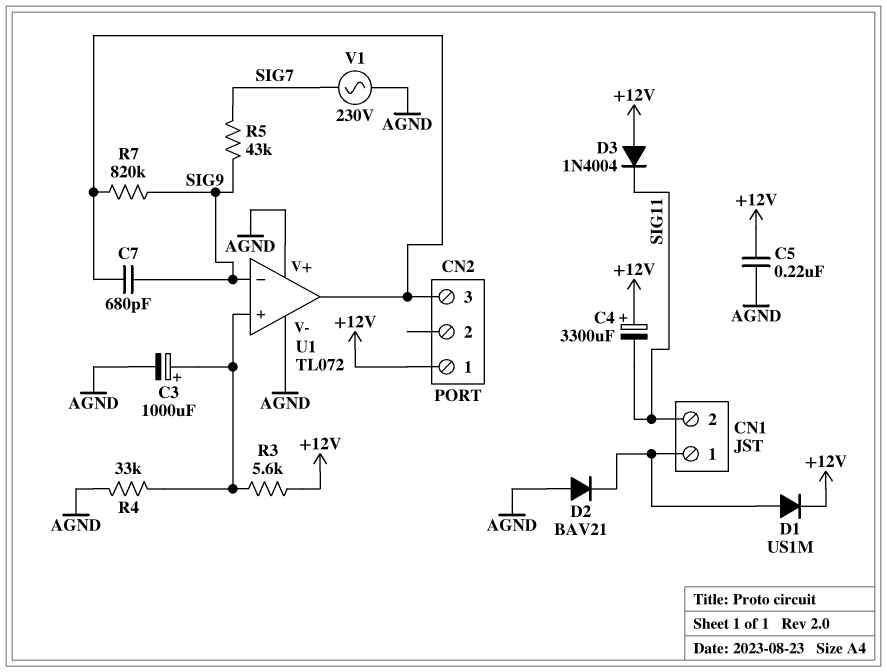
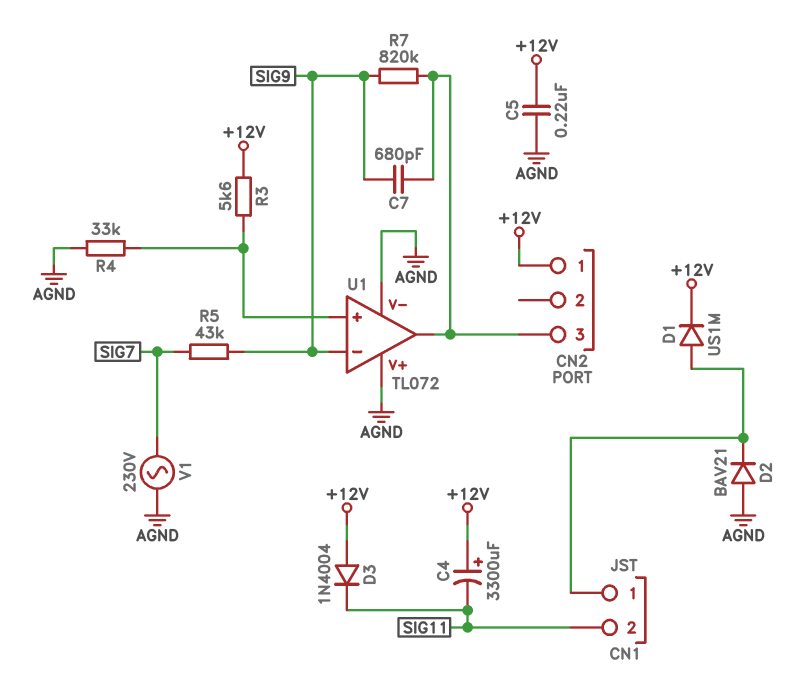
C3: 1000uF (plus U1/in+, minus AGND) -> none

